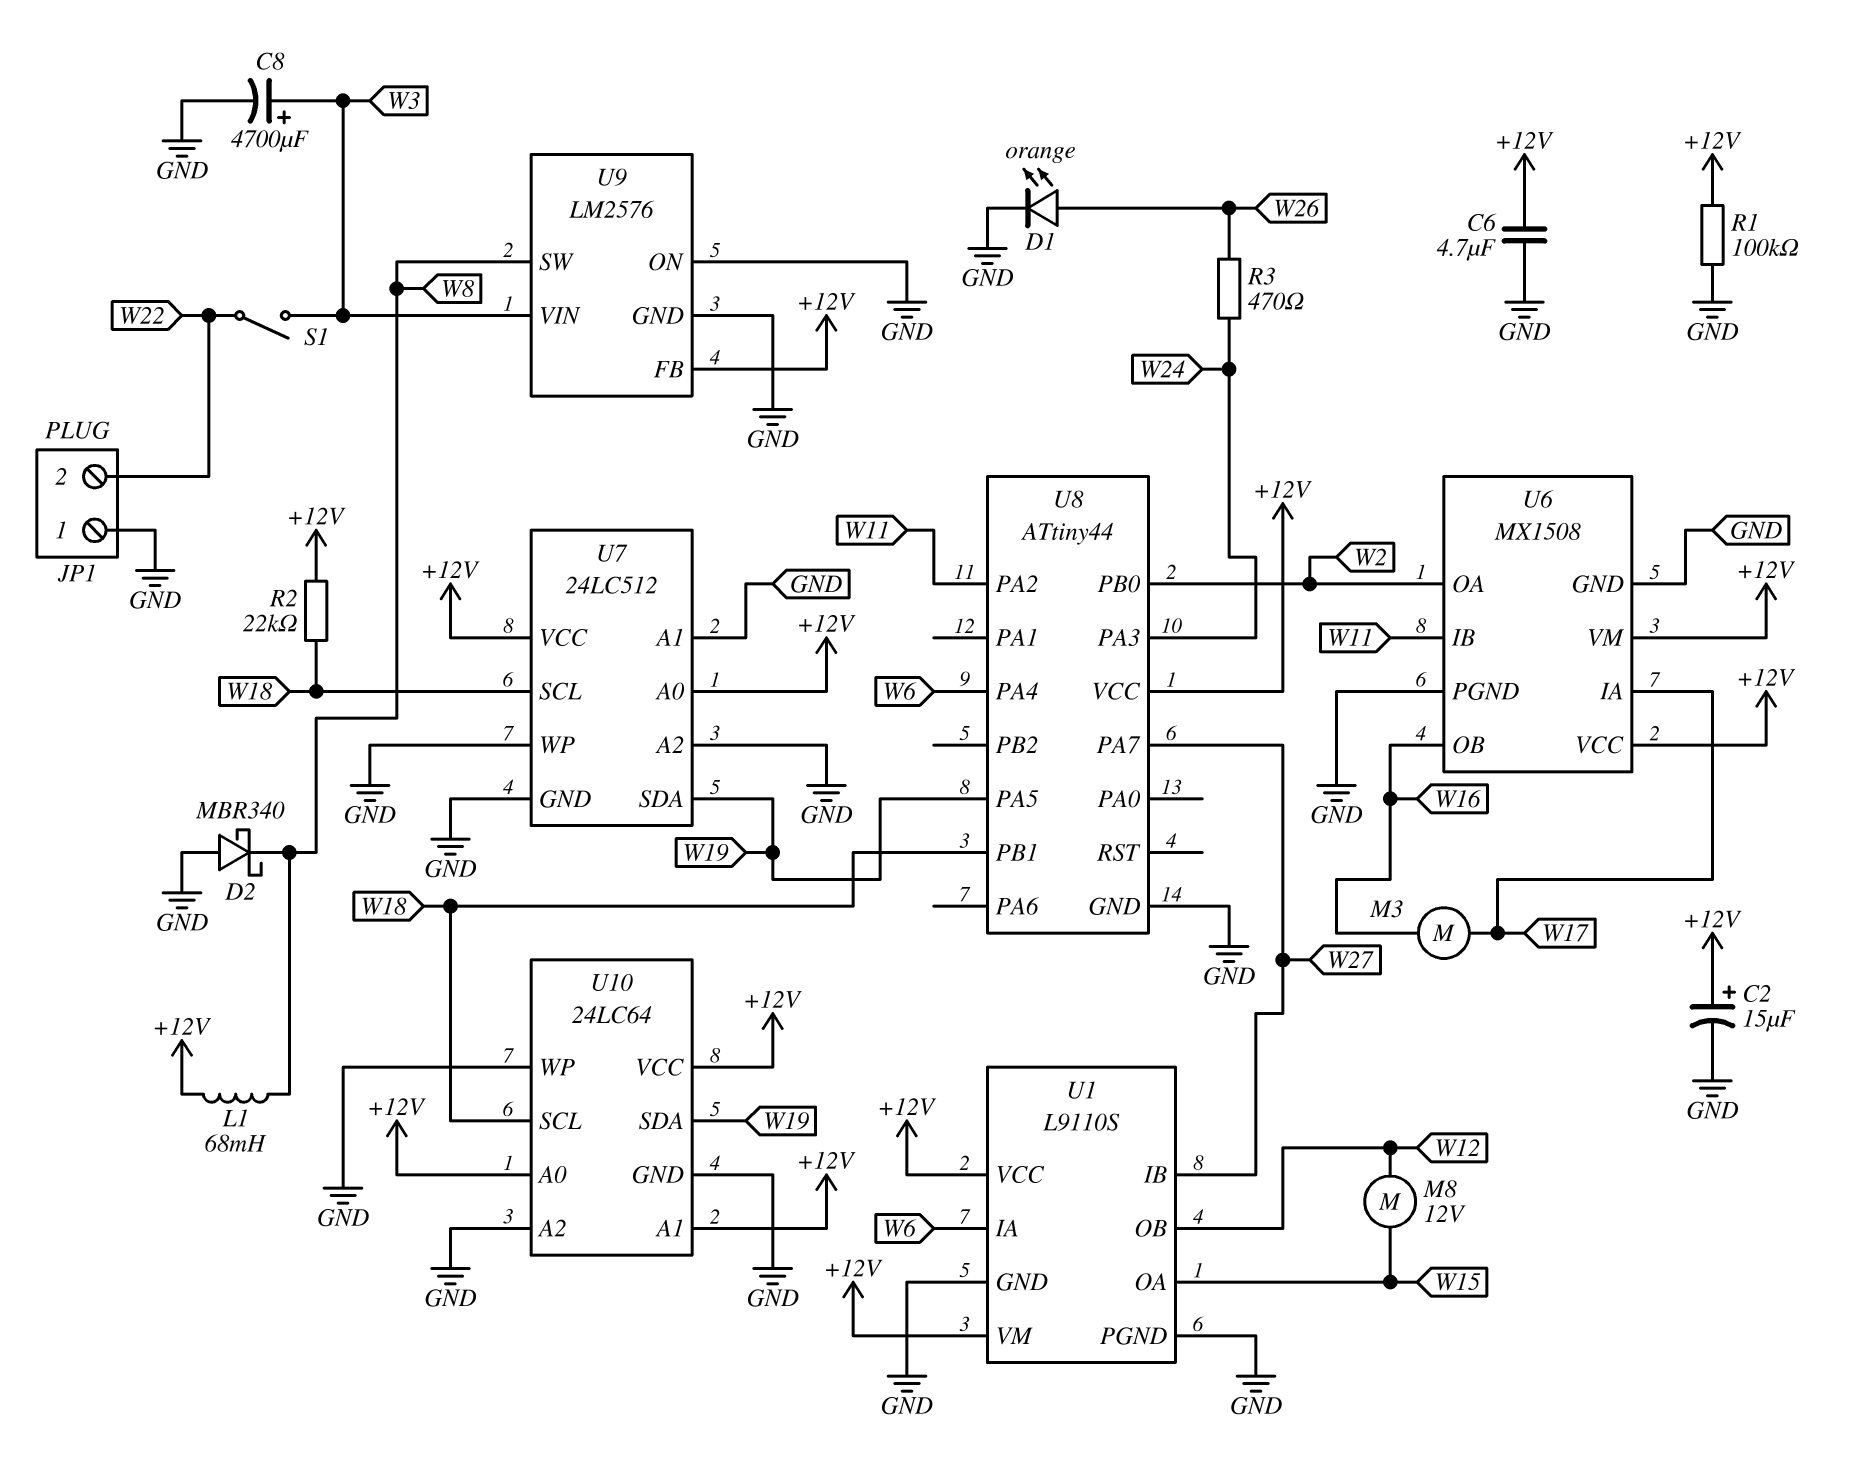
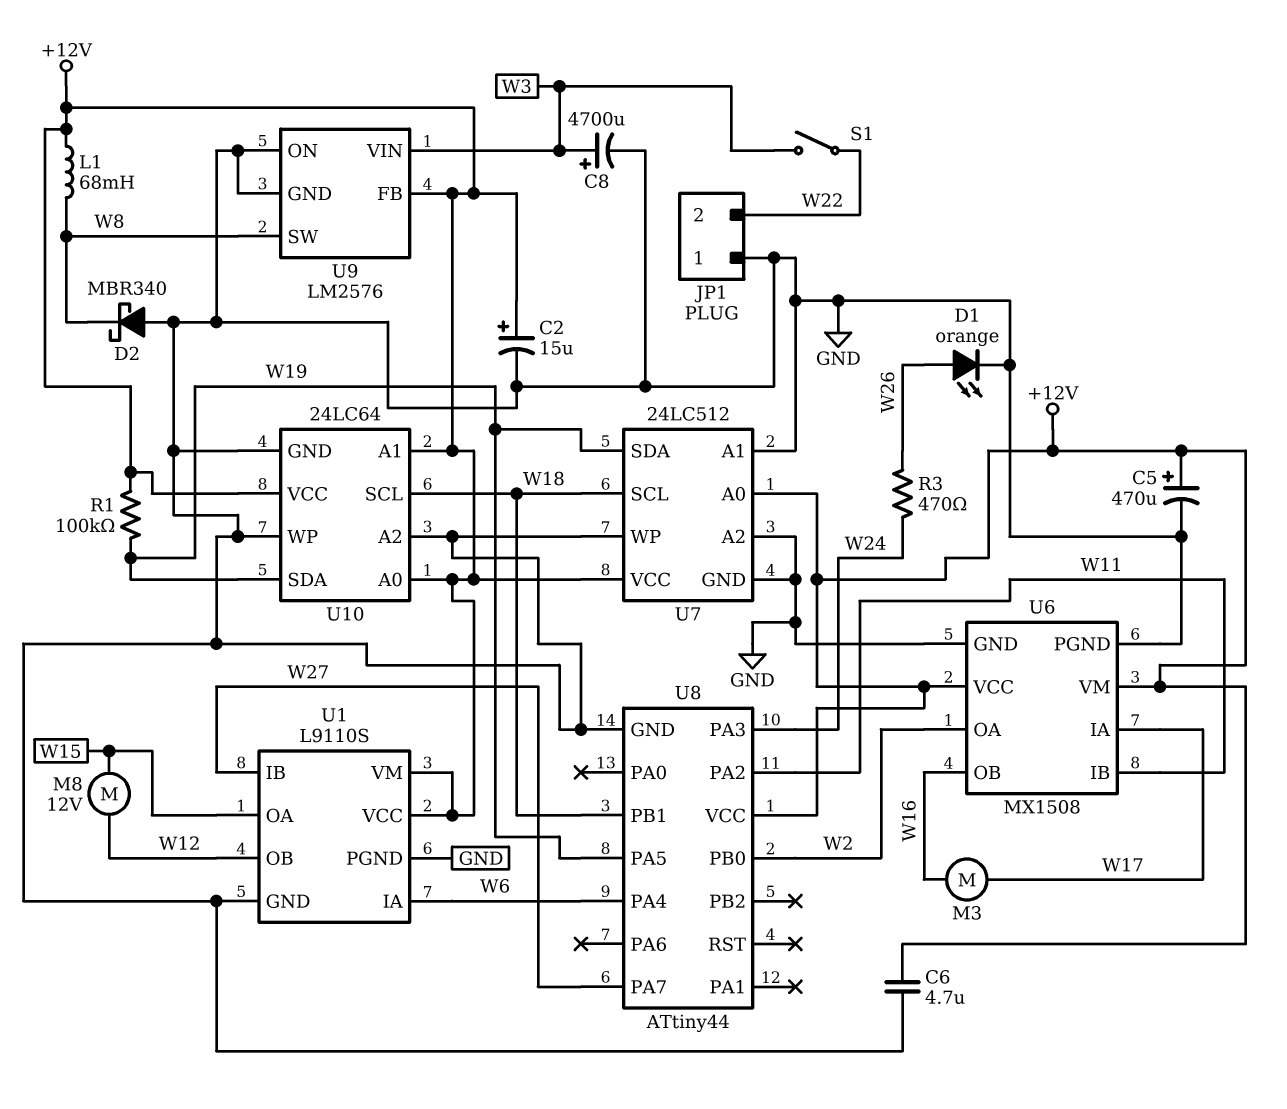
C5: none -> 470uF (plus +12V, minus GND)
R1: 100k (+12V, GND) -> 100k (+12V, W19)
R2: 22k (+12V, W18) -> none

